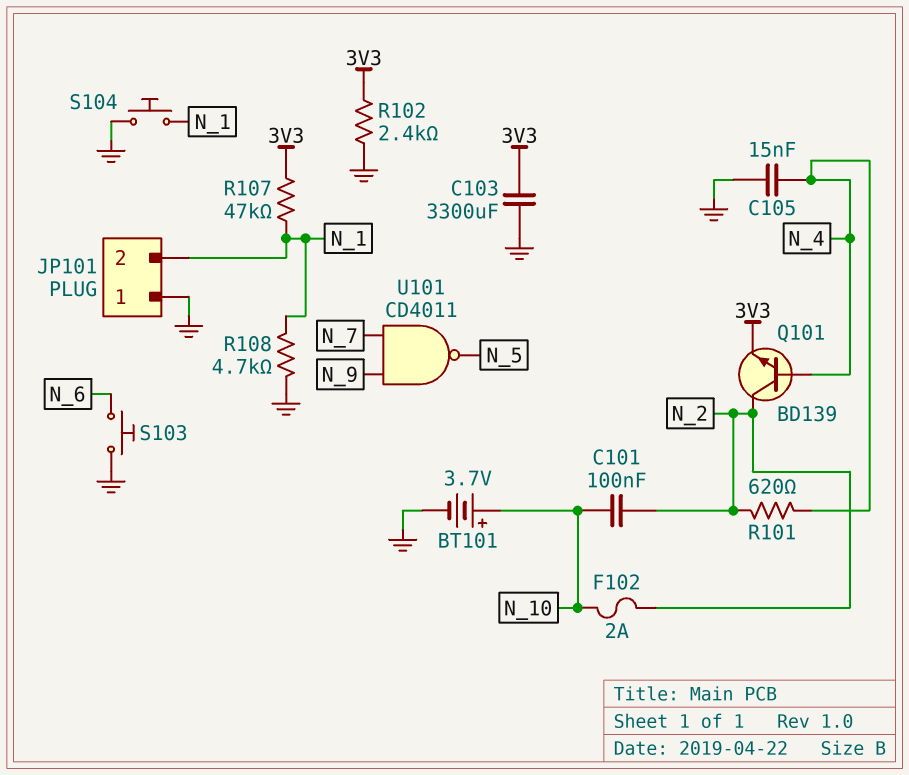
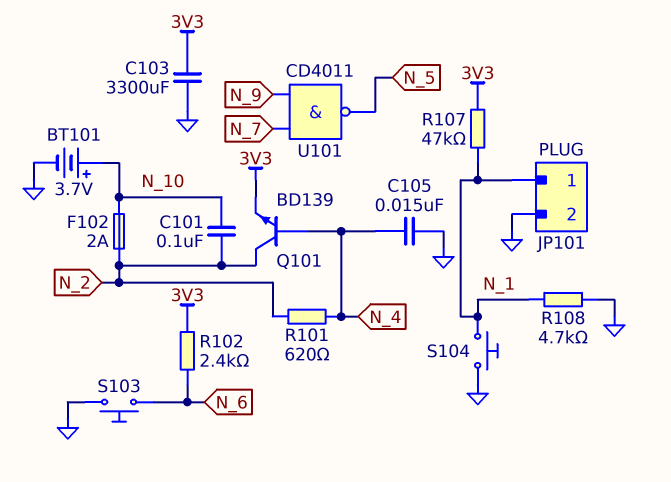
JP101 pin 1: GND -> N_1
JP101 pin 2: N_1 -> GND
R102: 2.4k (3V3, GND) -> 2.4k (3V3, N_6)

